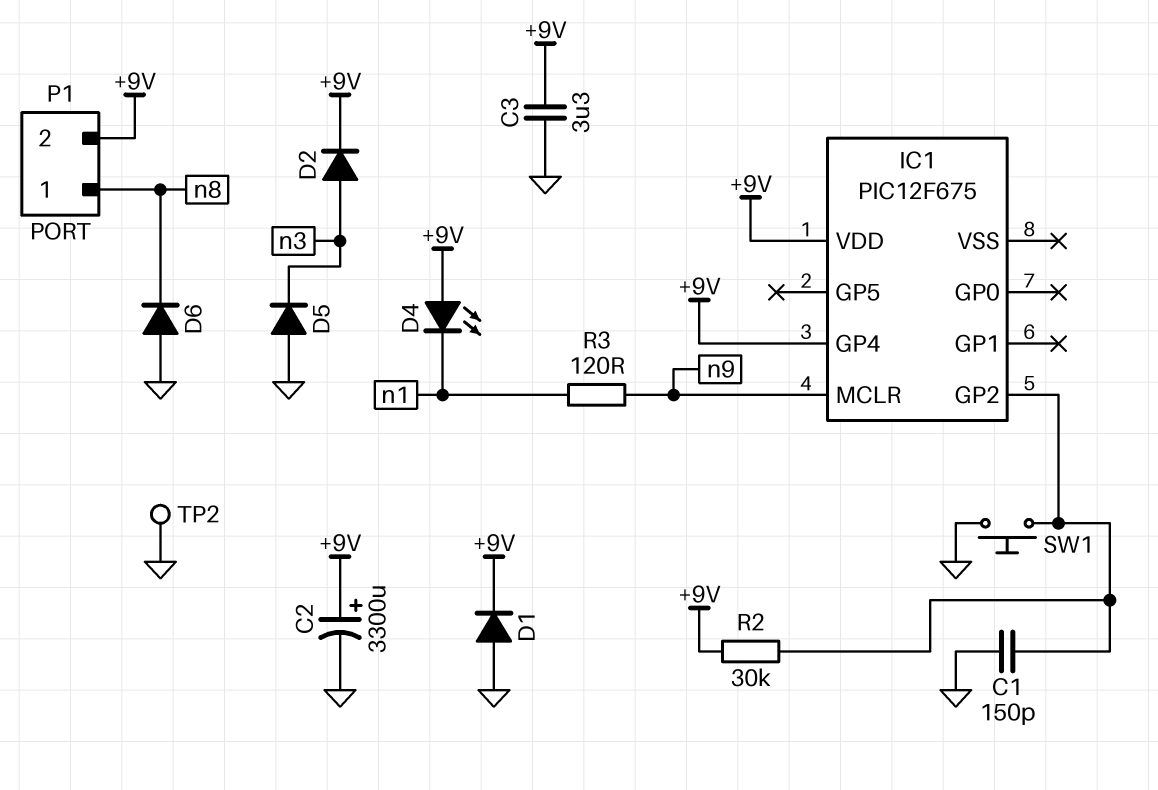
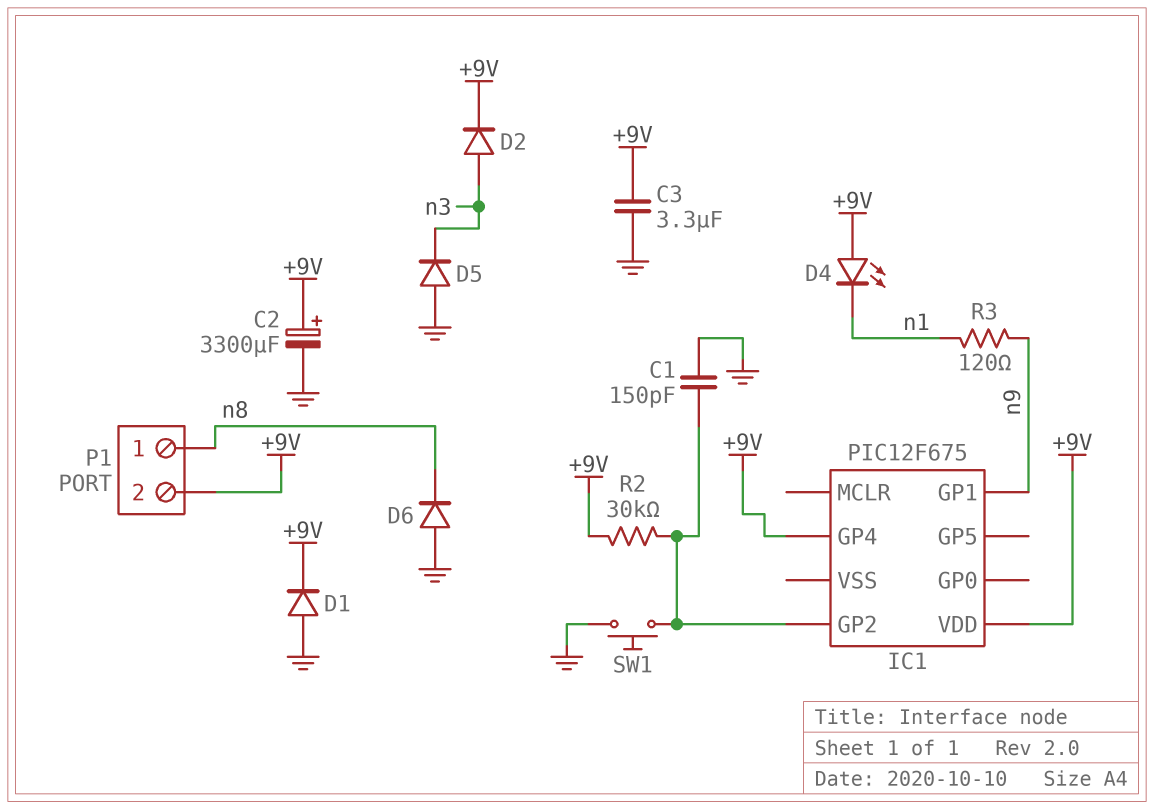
IC1 pin GP1: none -> n9
IC1 pin MCLR: n9 -> none
TP2: test point (GND) -> none

